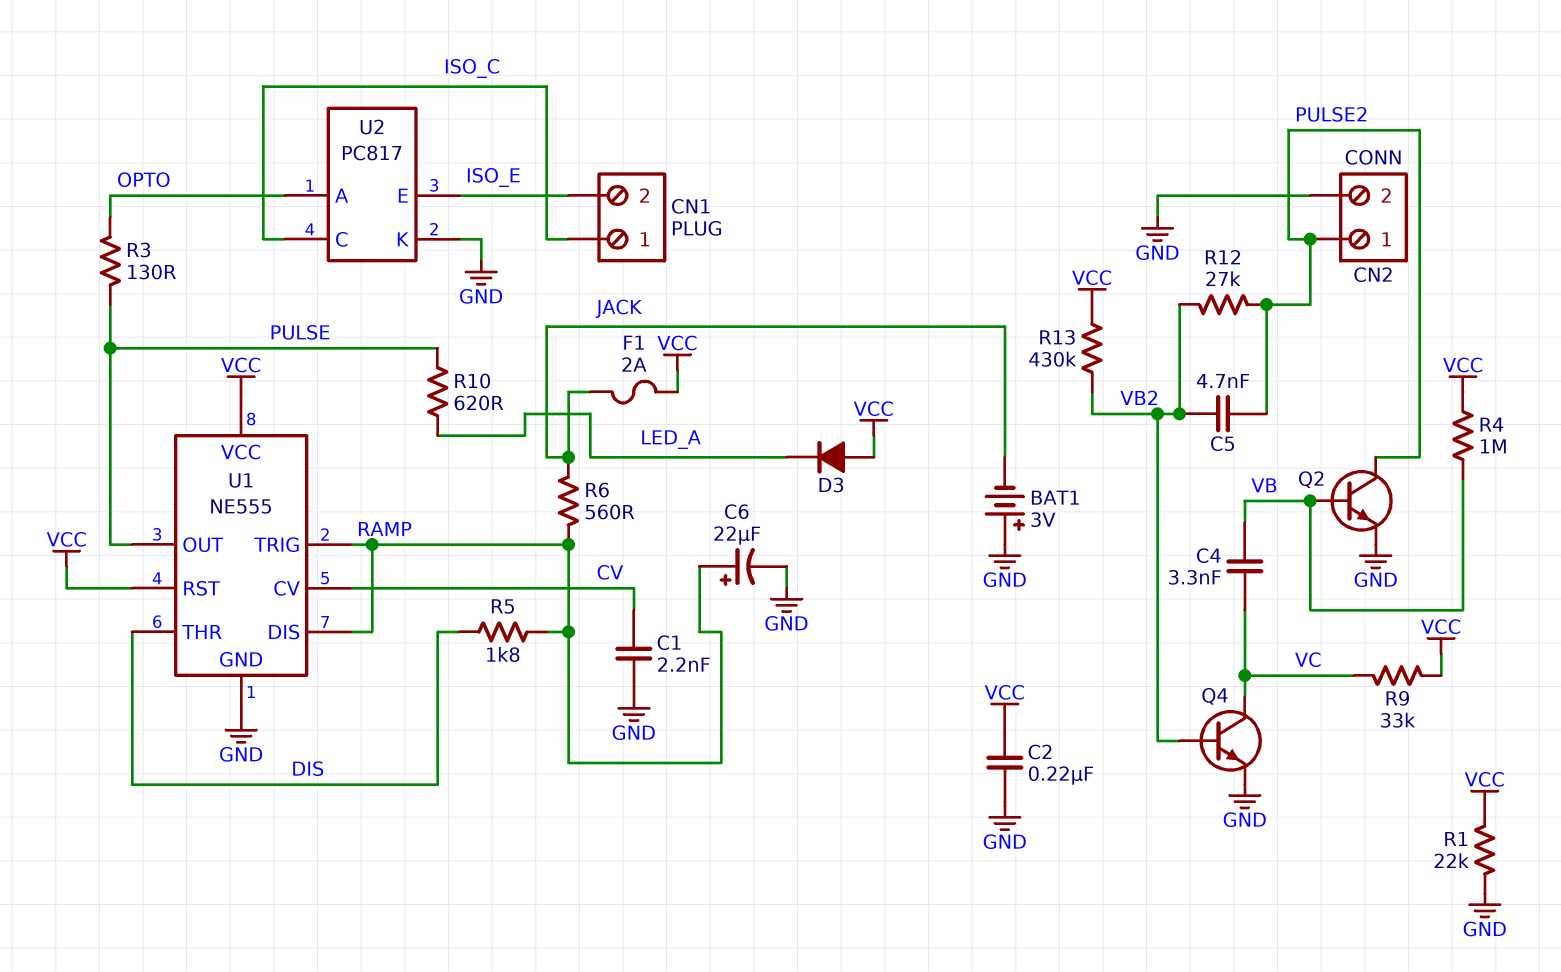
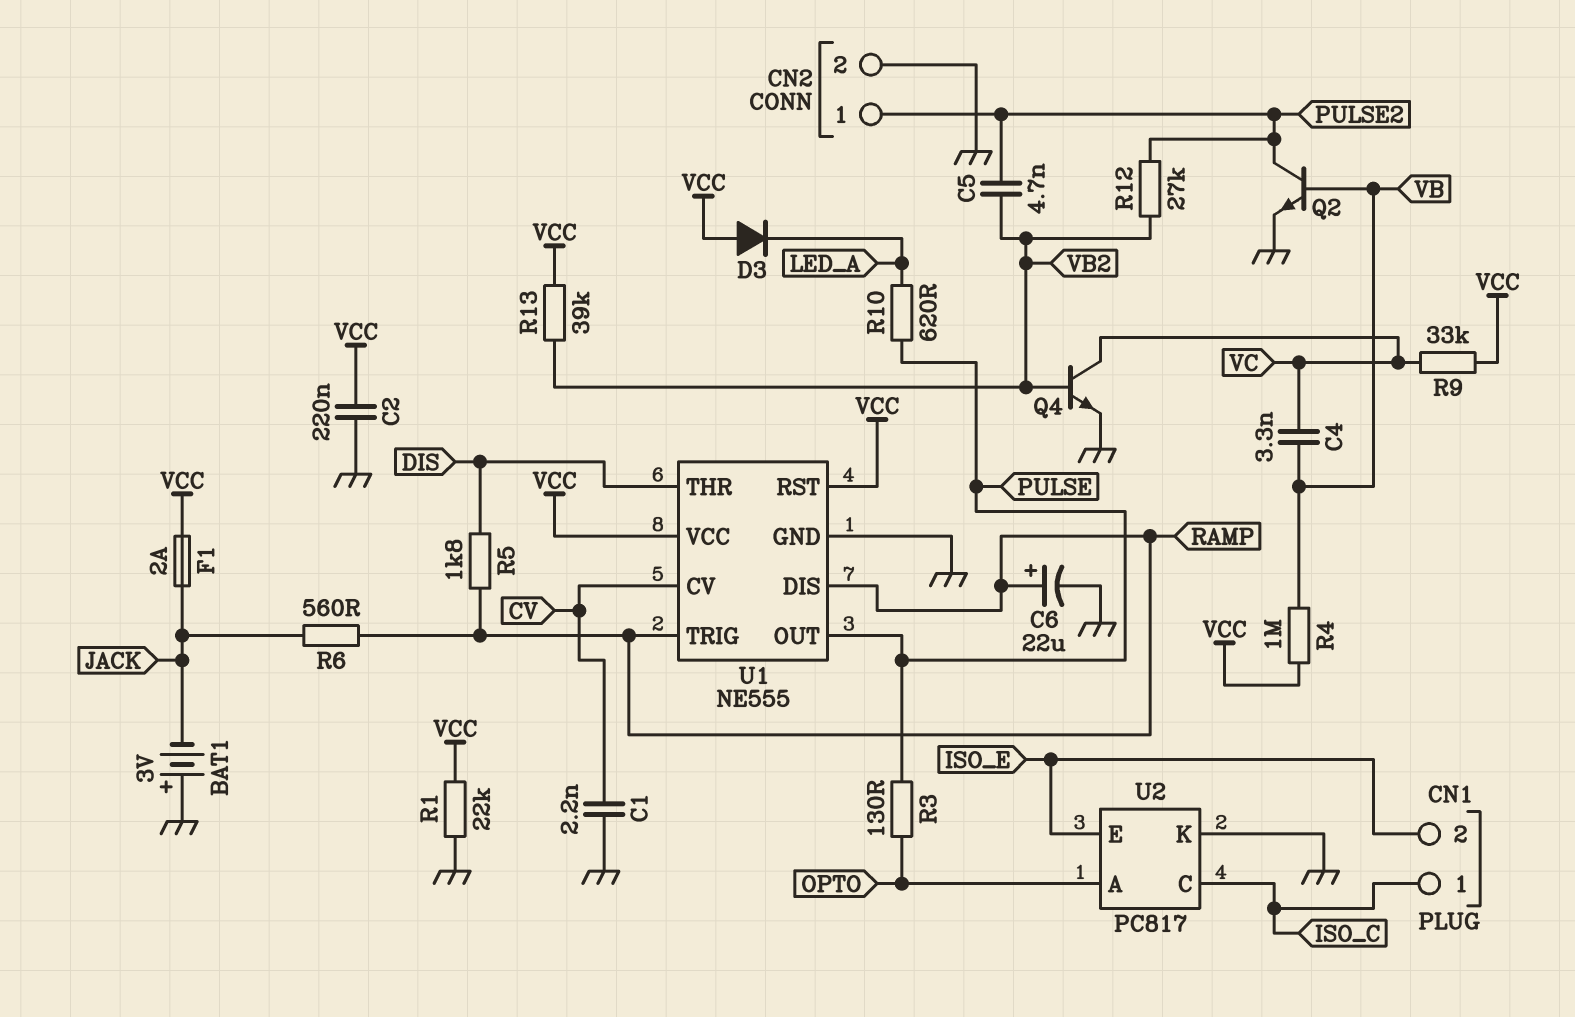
R13: 430k (VB2, VCC) -> 39k (VB2, VCC)

